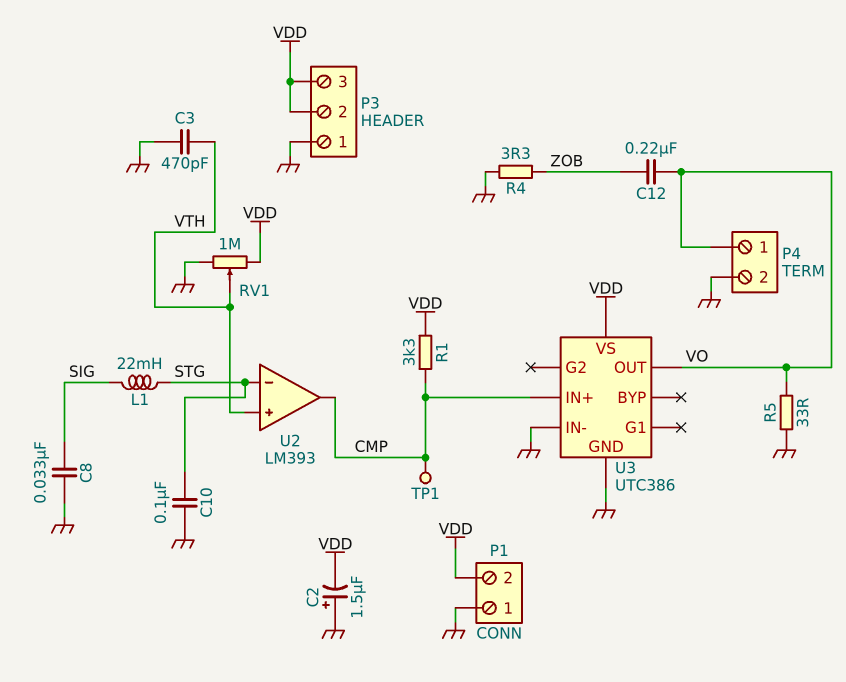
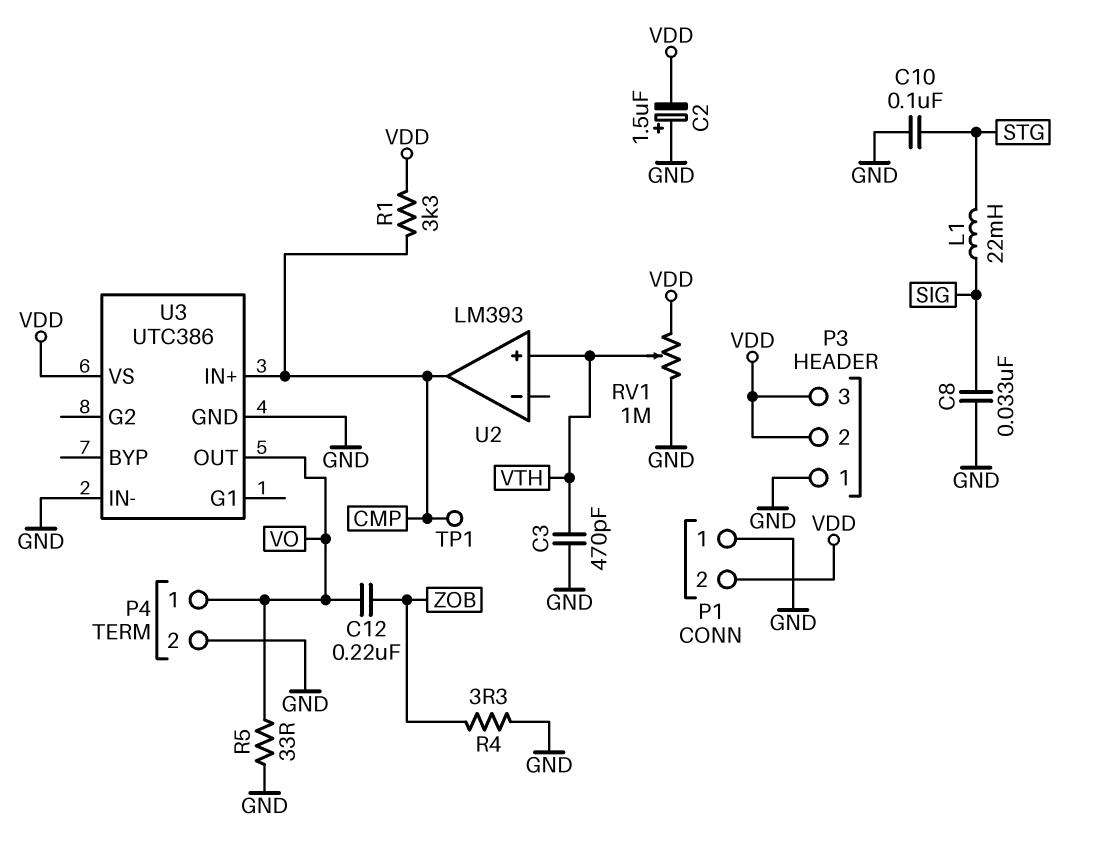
U2 pin in-: STG -> none

